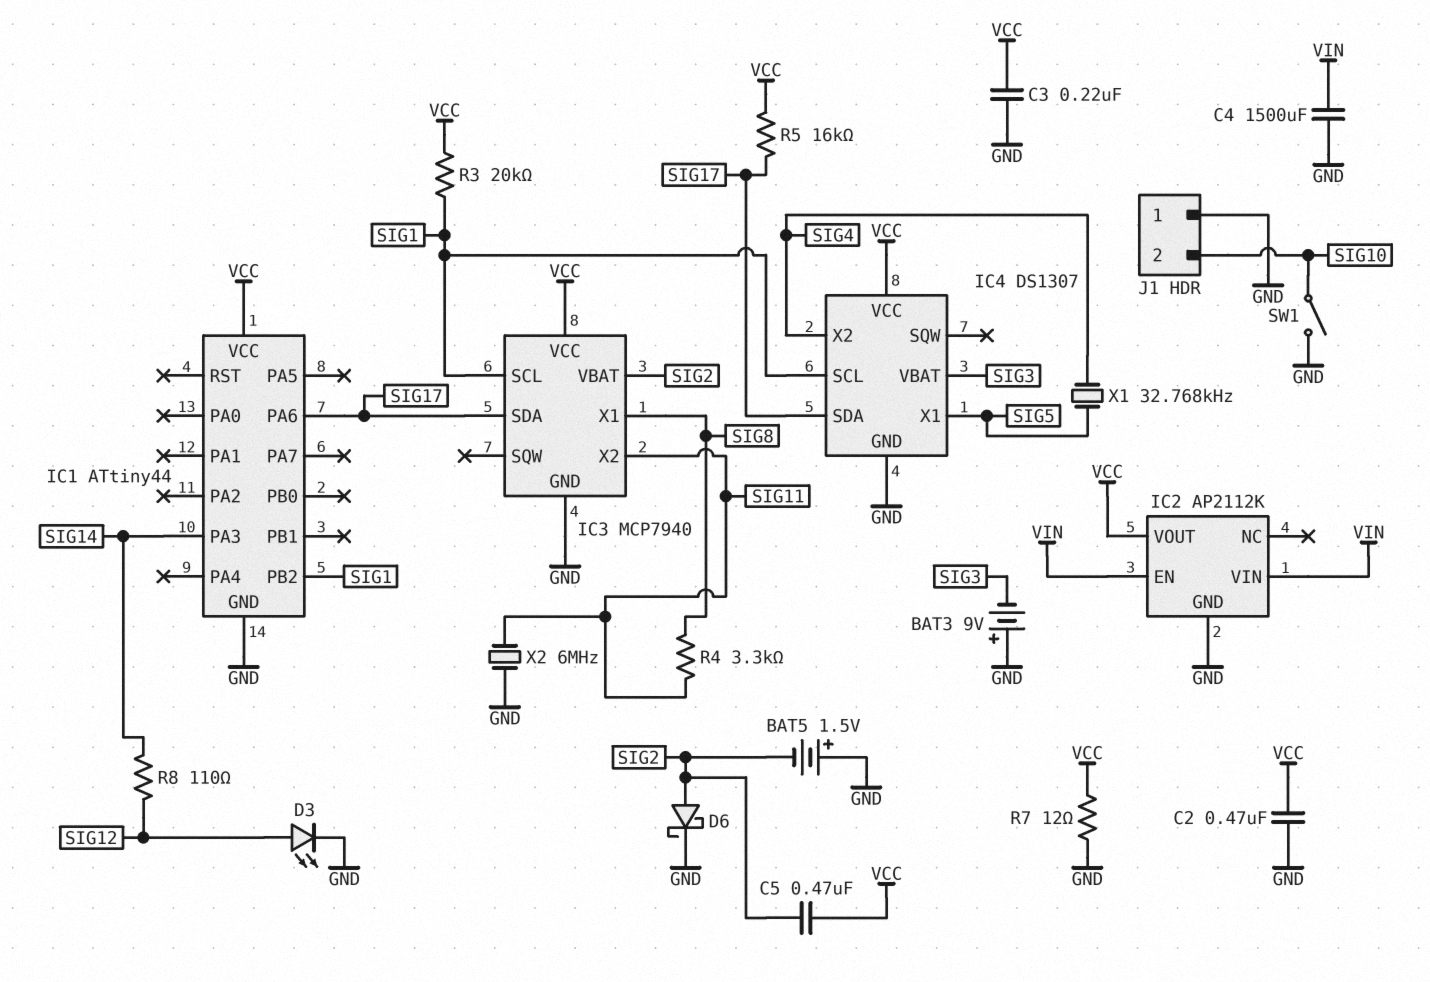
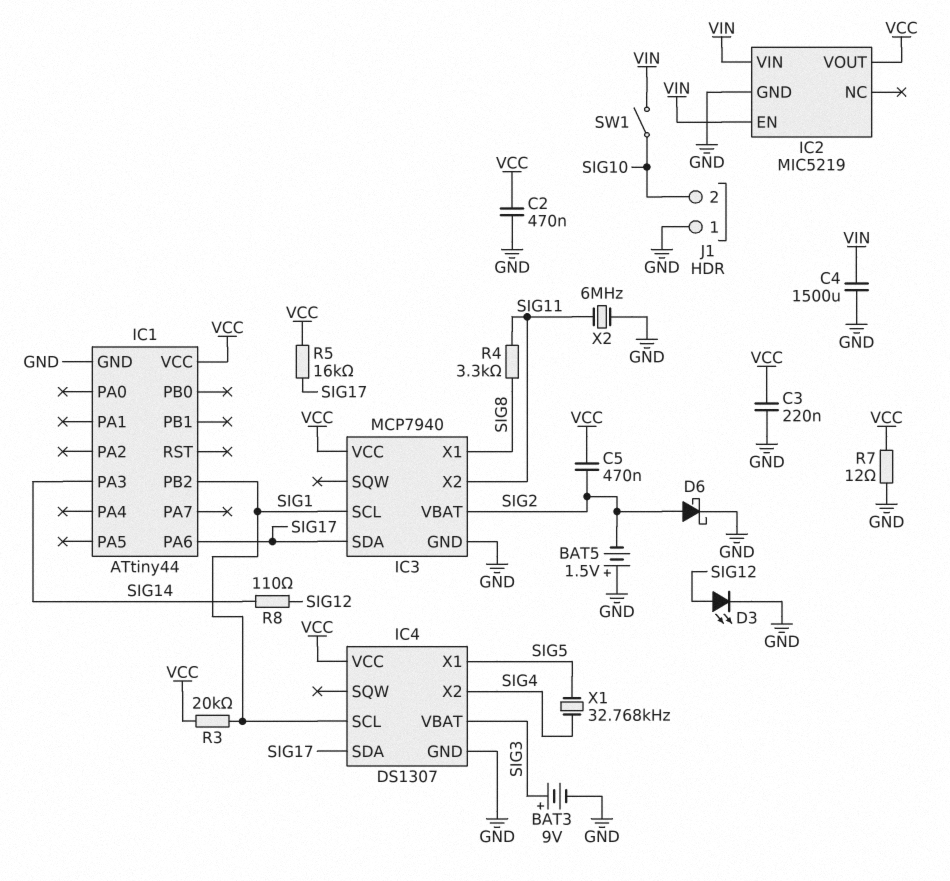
BAT3: 9V (plus GND, minus SIG3) -> 9V (plus SIG3, minus GND)
IC2: AP2112K -> MIC5219
SW1: switch (GND, SIG10) -> switch (SIG10, VIN)

